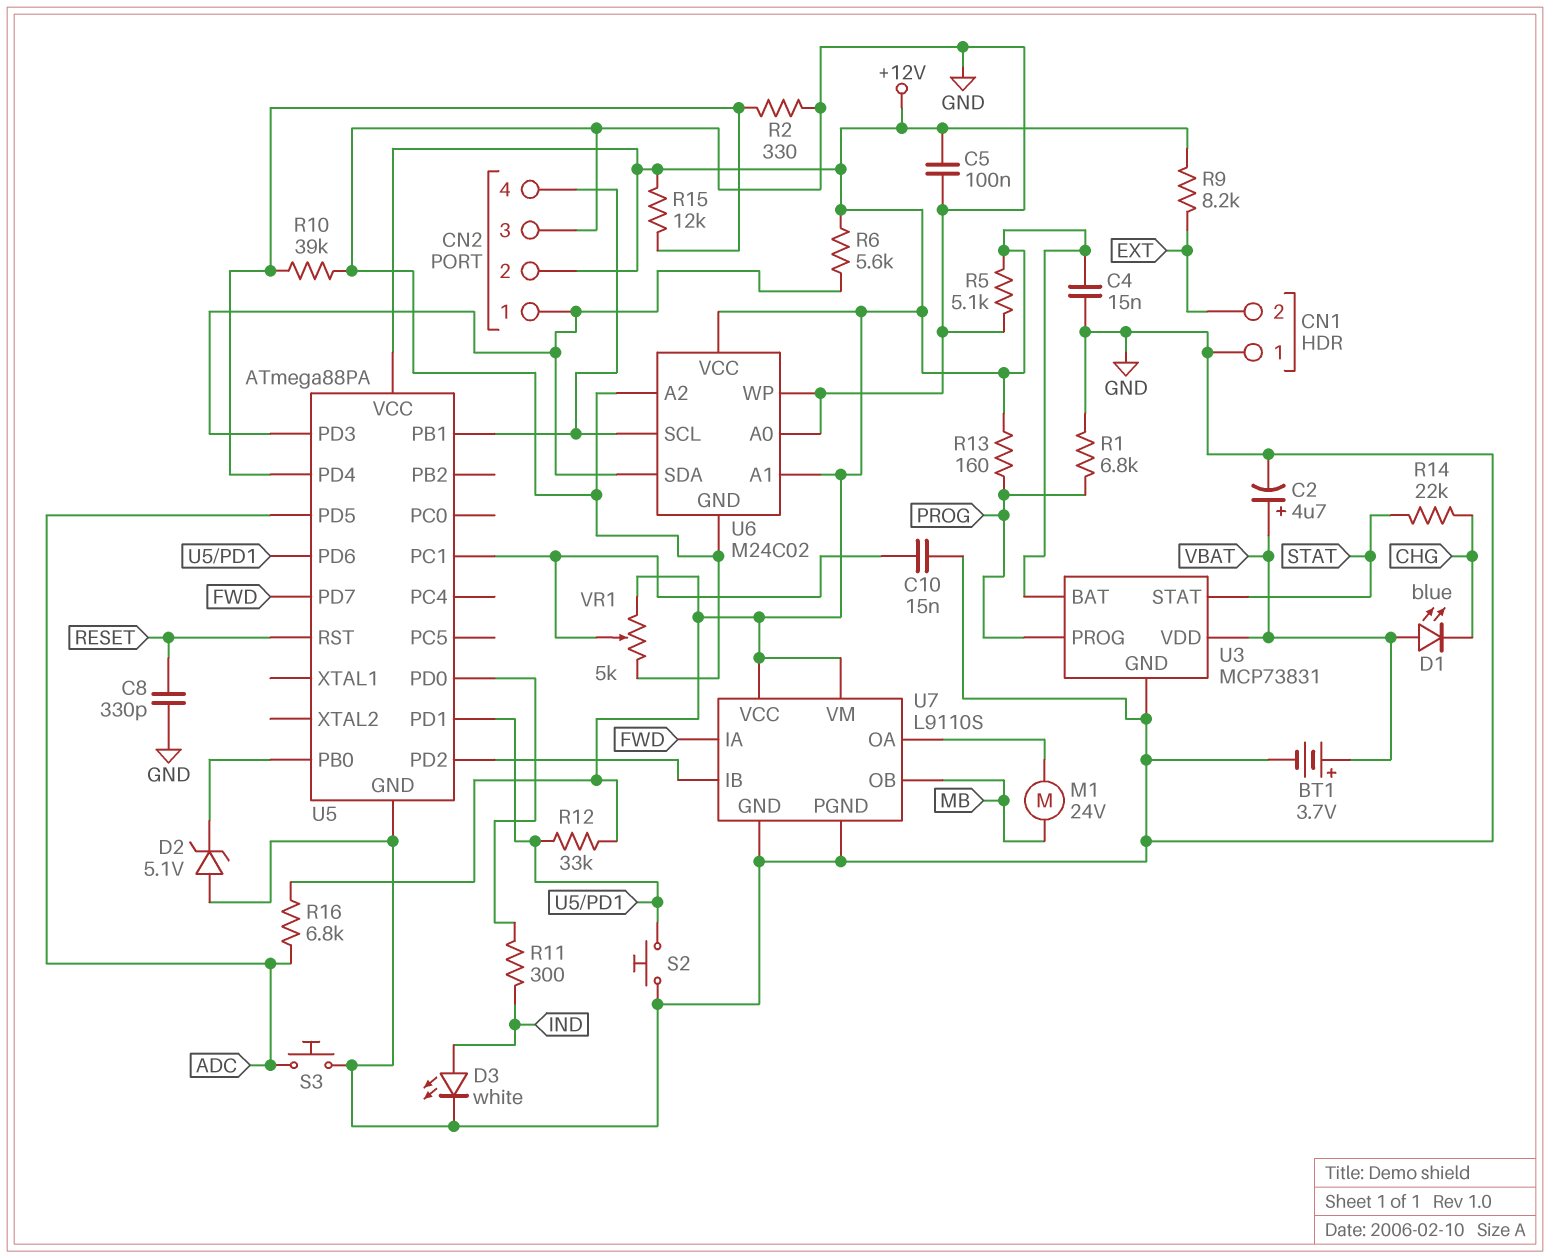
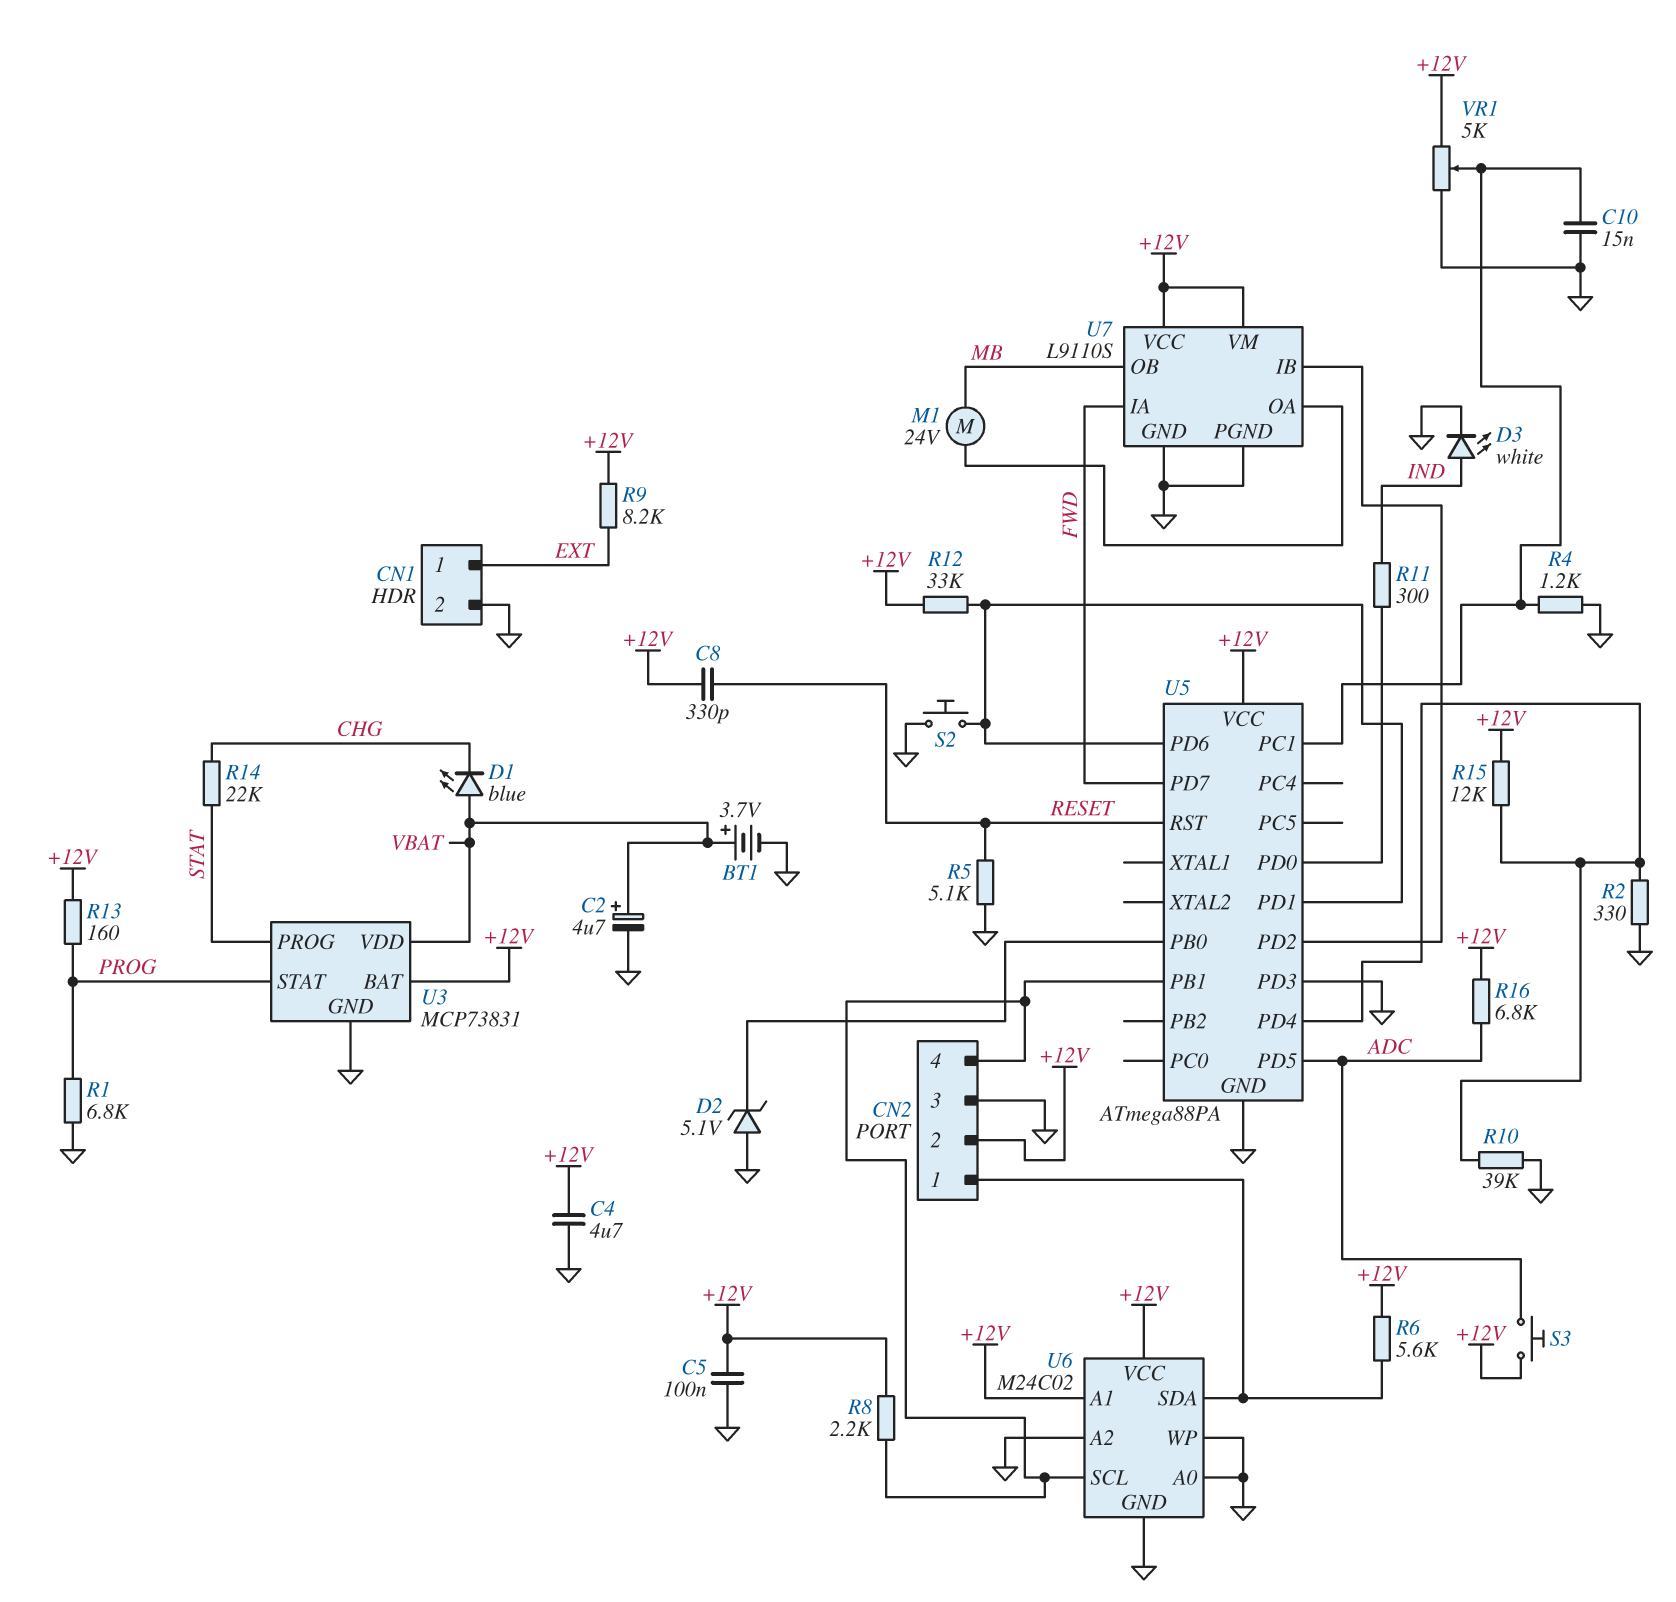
C4: 15nF (+12V, GND) -> 4.7uF (+12V, GND)
C8: 330pF (GND, RESET) -> 330pF (+12V, RESET)
CN1 pin 1: GND -> EXT
CN1 pin 2: EXT -> GND
R4: none -> 1.2k (GND, U5/PC1)
R5: 5.1k (+12V, GND) -> 5.1k (GND, RESET)
R8: none -> 2.2k (+12V, CN2/4)
S3: button (ADC, GND) -> button (+12V, ADC)
U3 pin PROG: PROG -> STAT
U3 pin STAT: STAT -> PROG
U5 pin PD3: CN2/1 -> GND

